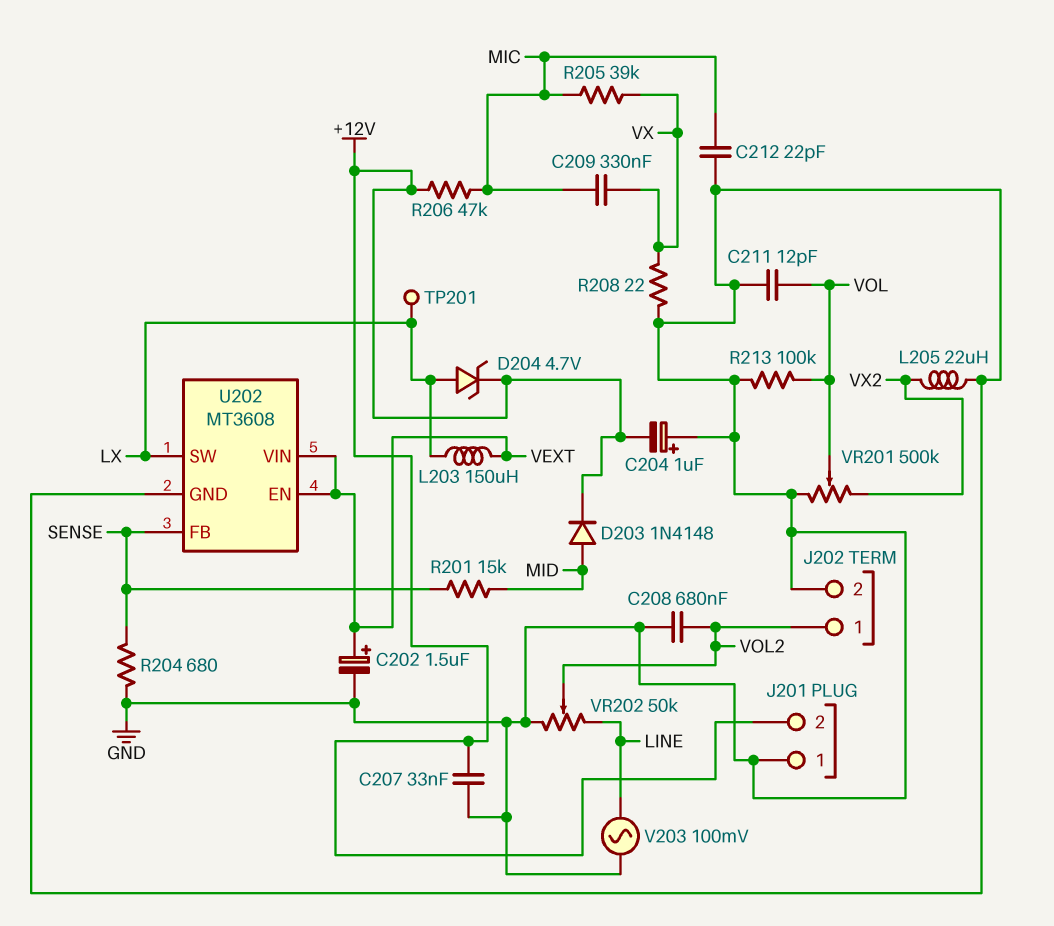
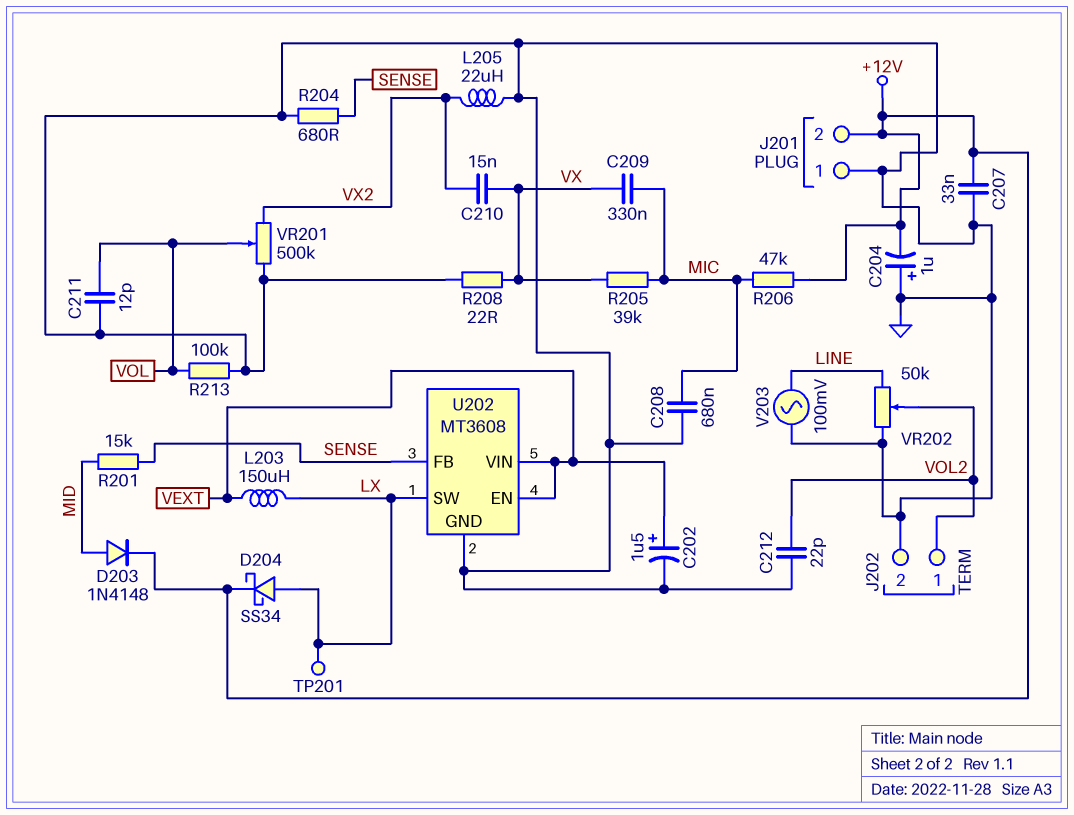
C208: 680nF (GND, VOL2) -> 680nF (GND, MIC)
C210: none -> 15nF (VX, VX2)
C212: 22pF (GND, MIC) -> 22pF (GND, VOL2)
D204: zener 4.7V (A LX, K +12V) -> schottky SS34 (A LX, K +12V)

